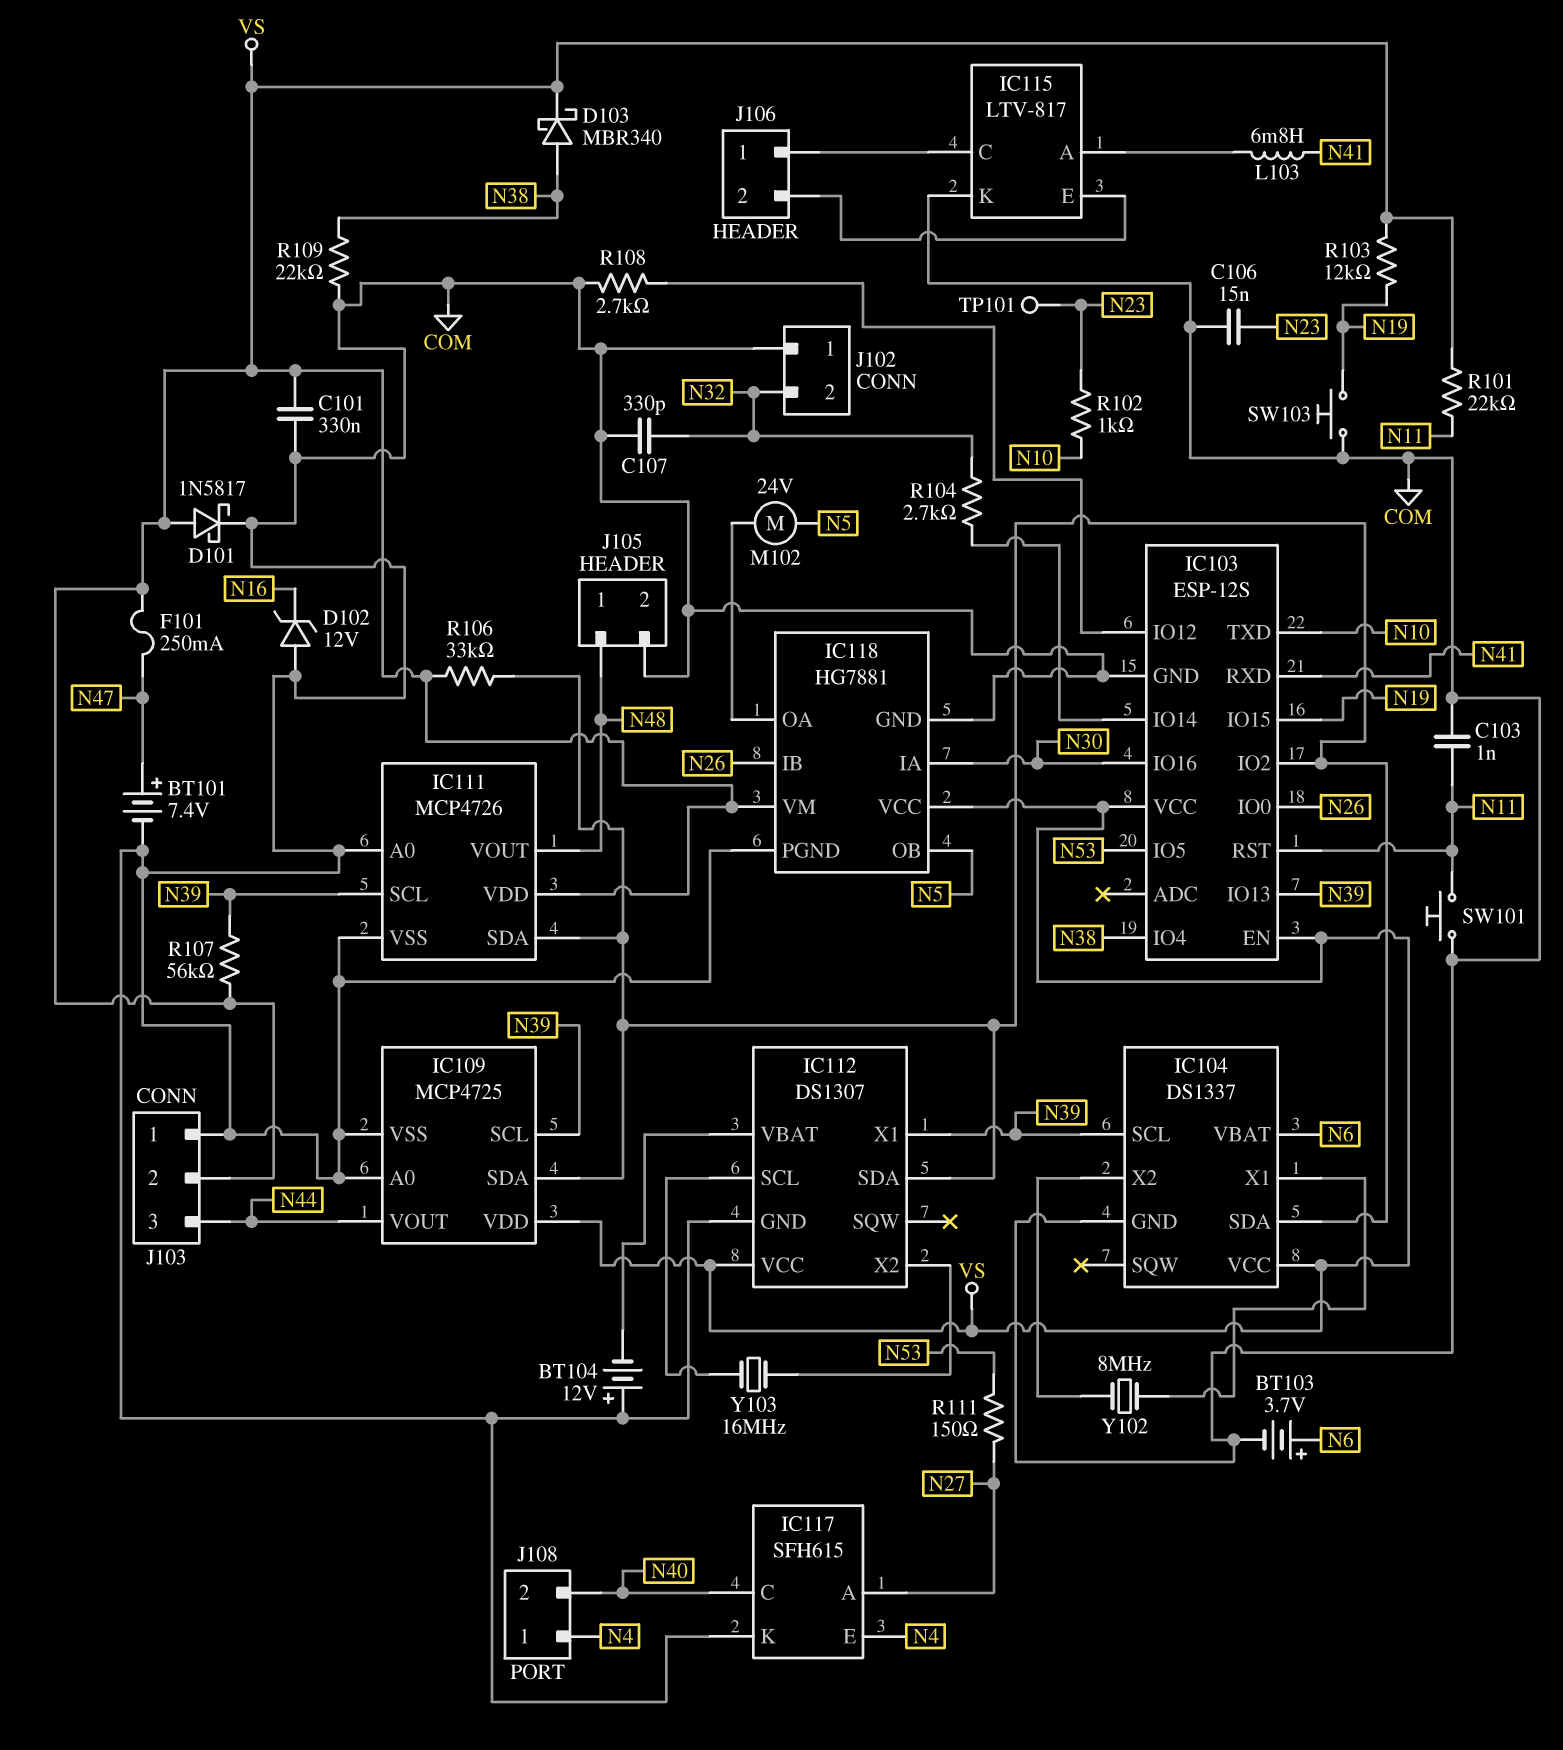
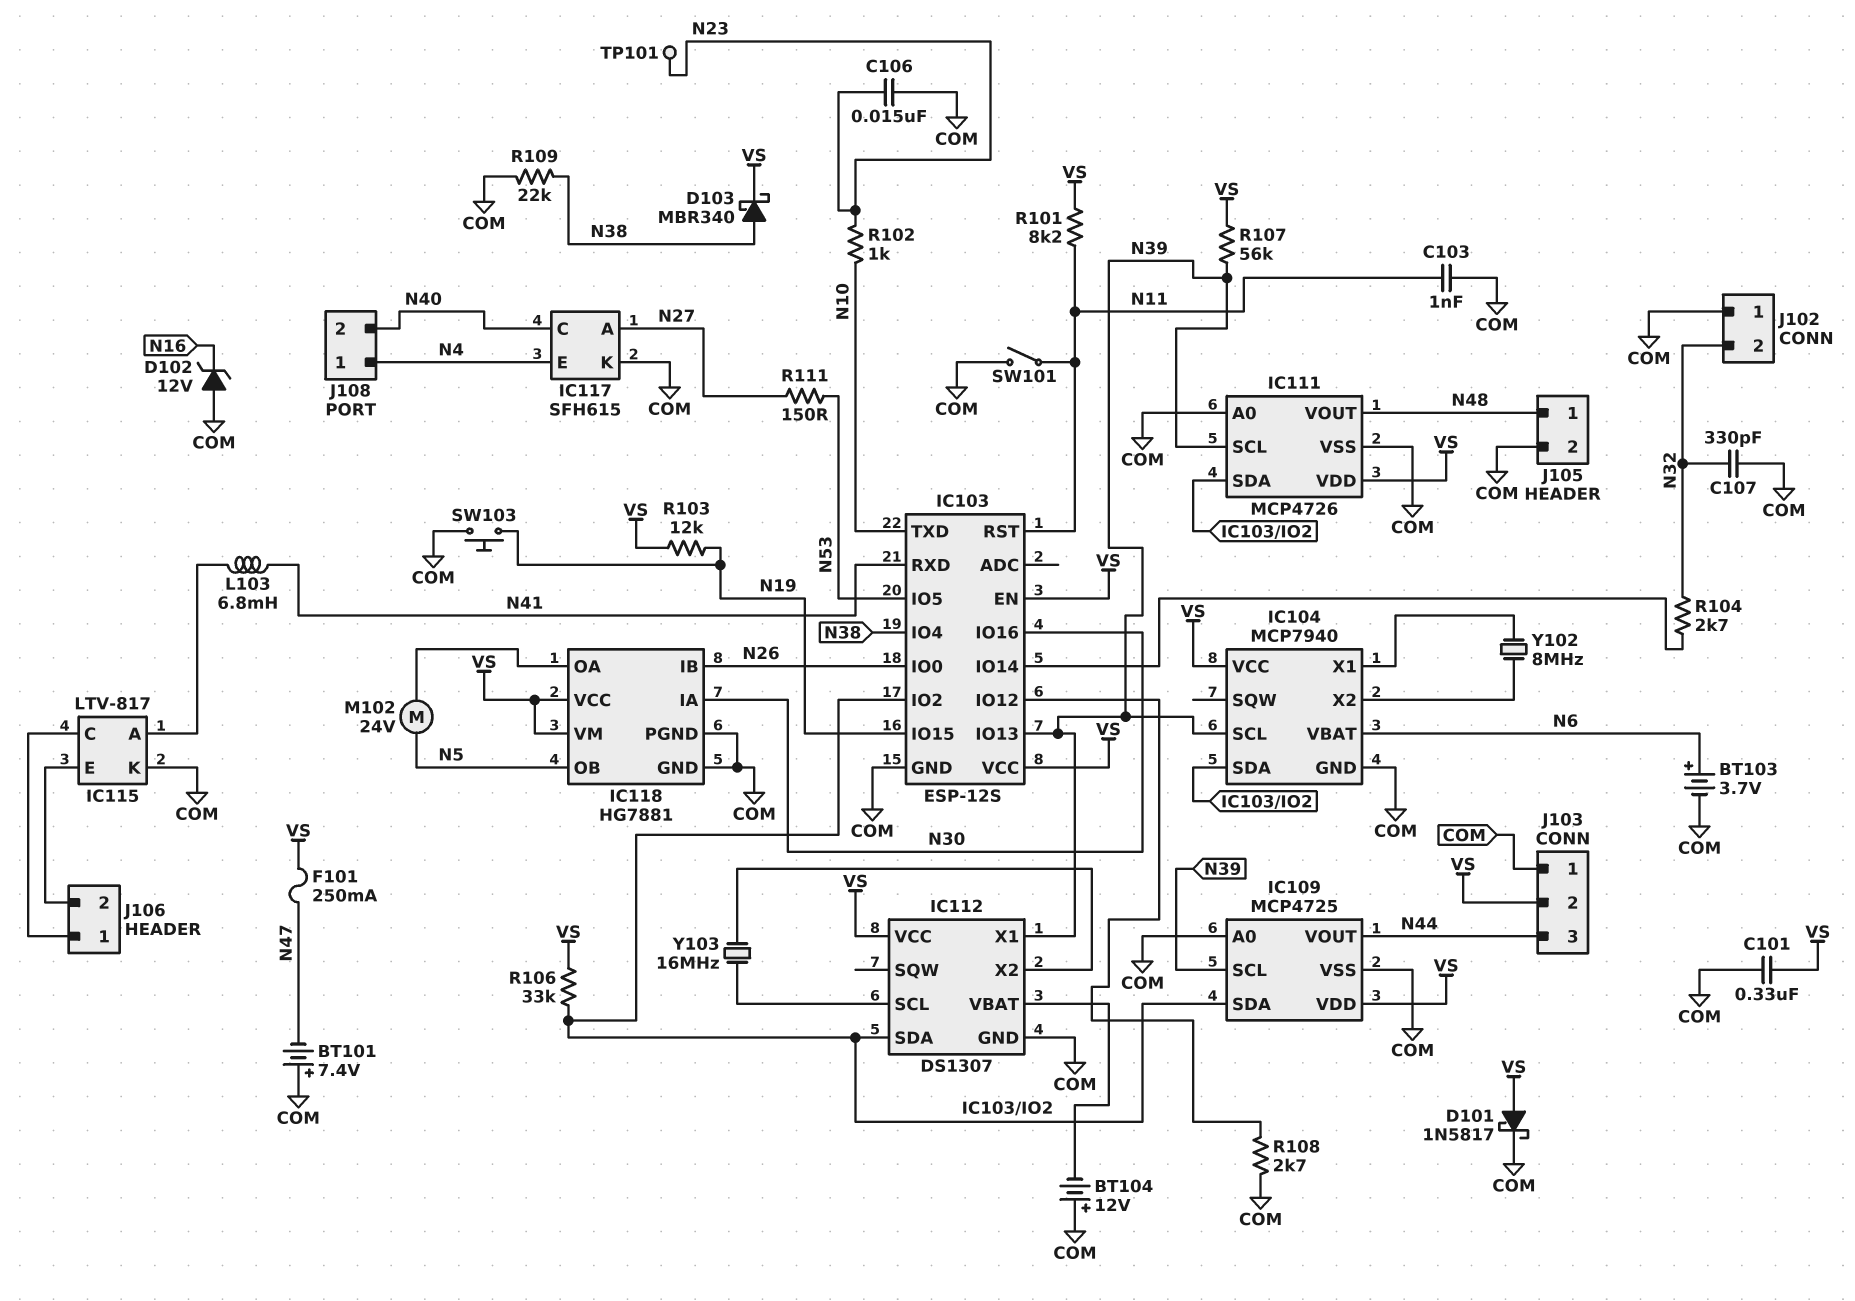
BT101: 7.4V (plus N47, minus COM) -> 7.4V (plus COM, minus N47)
IC104: DS1337 -> MCP7940
R101: 22k (N11, VS) -> 8.2k (N11, VS)
SW101: button (COM, N11) -> switch (COM, N11)

